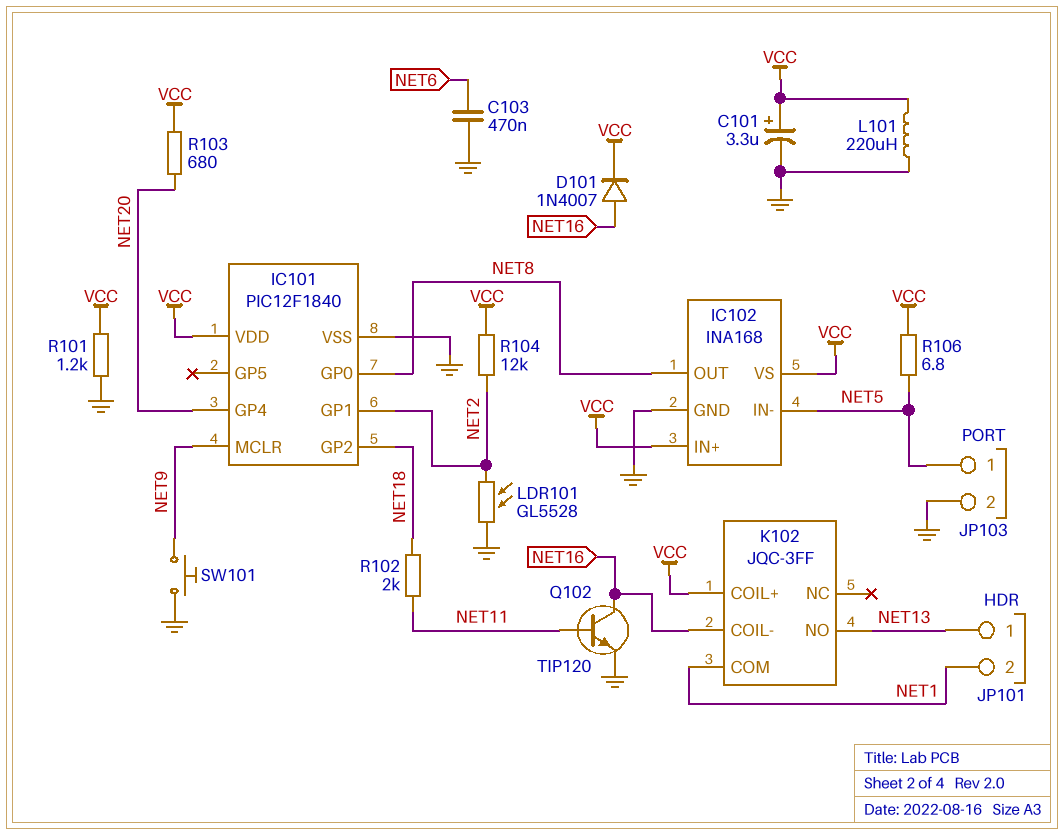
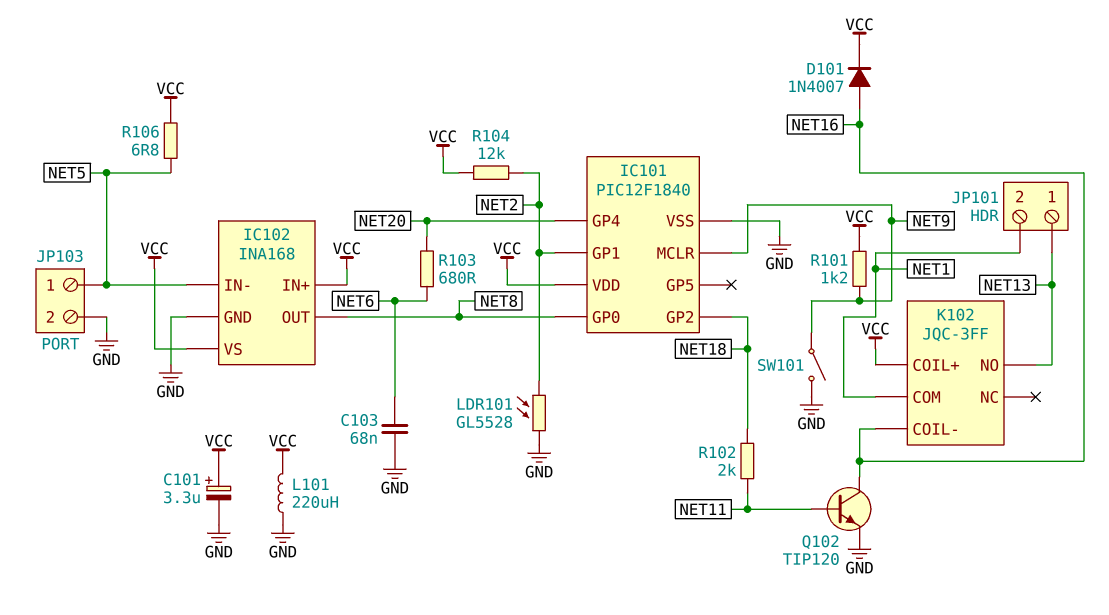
C103: 470nF (GND, NET6) -> 68nF (GND, NET6)
R101: 1.2k (GND, VCC) -> 1.2k (NET9, VCC)
R103: 680 (NET20, VCC) -> 680 (NET6, NET20)
SW101: button (GND, NET9) -> switch (GND, NET9)

